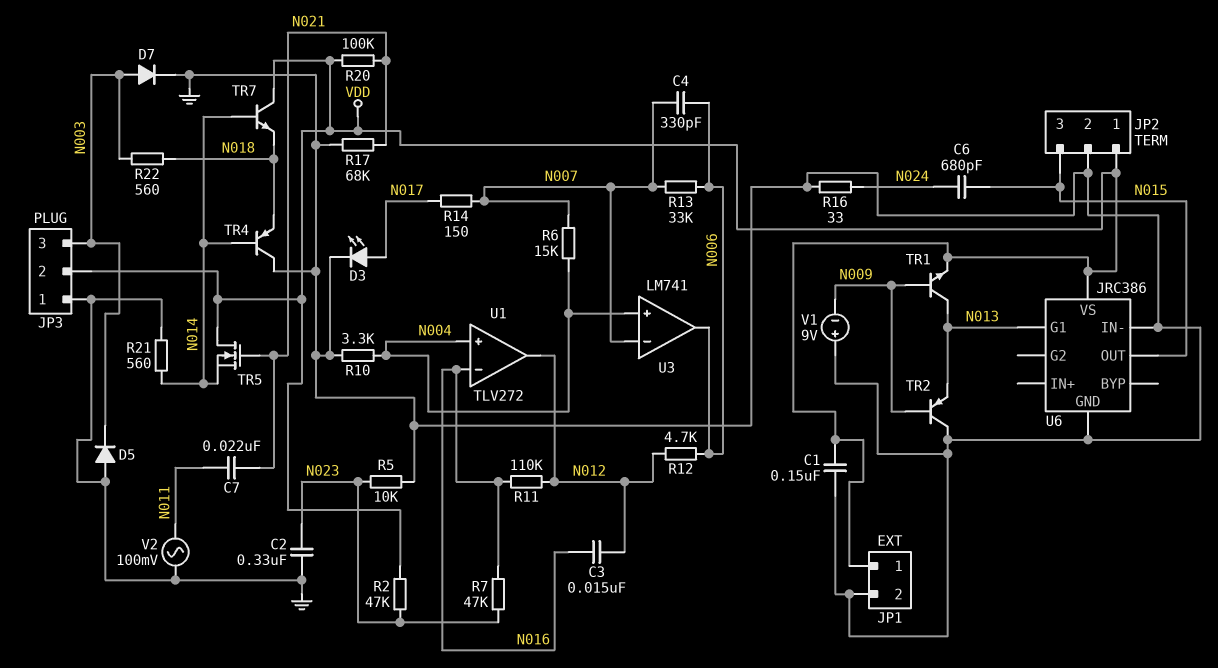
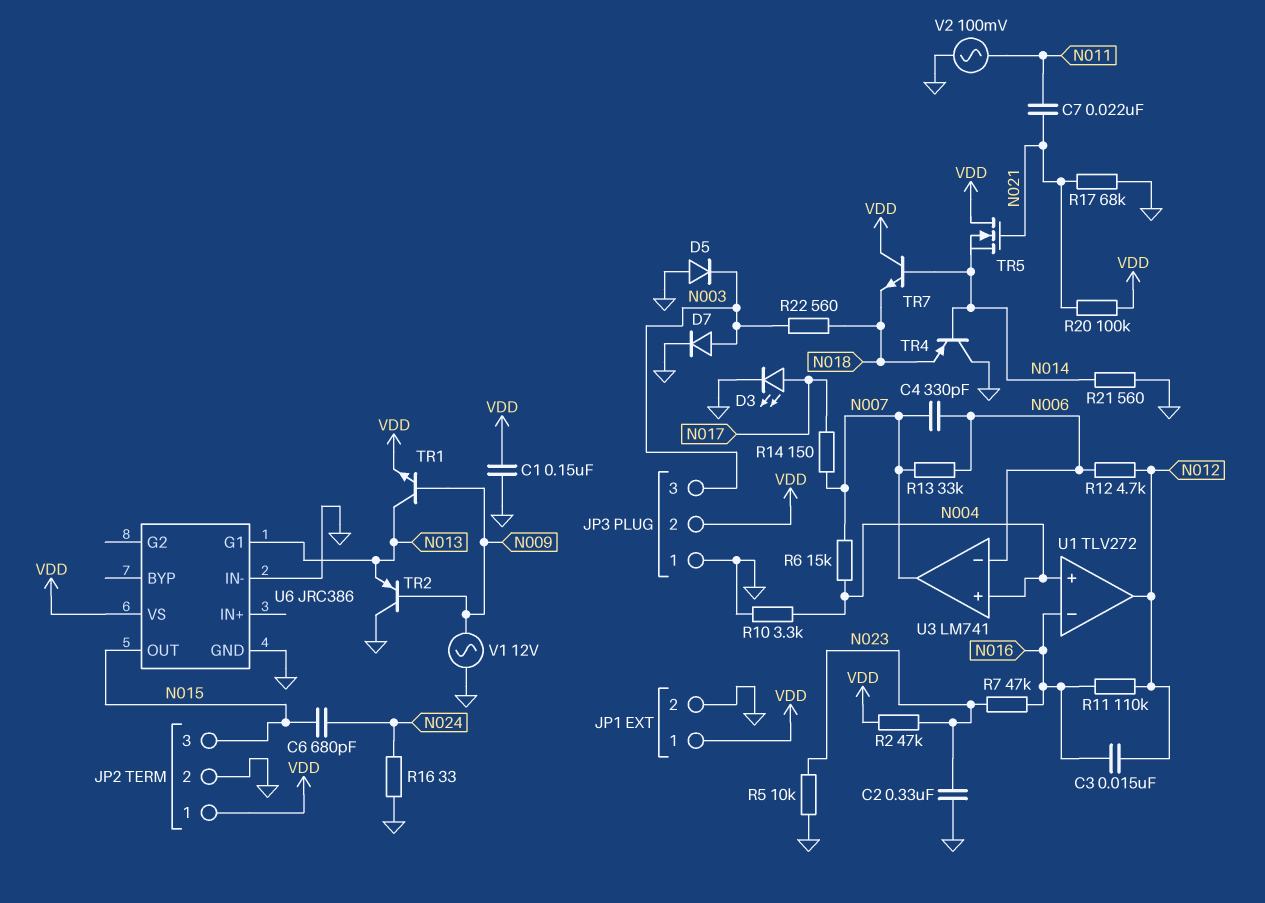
U3 pin in-: N007 -> N006
U3 pin out: N006 -> N007
V1: 9V (plus GND, minus N009) -> AC 12V (GND, N009)

